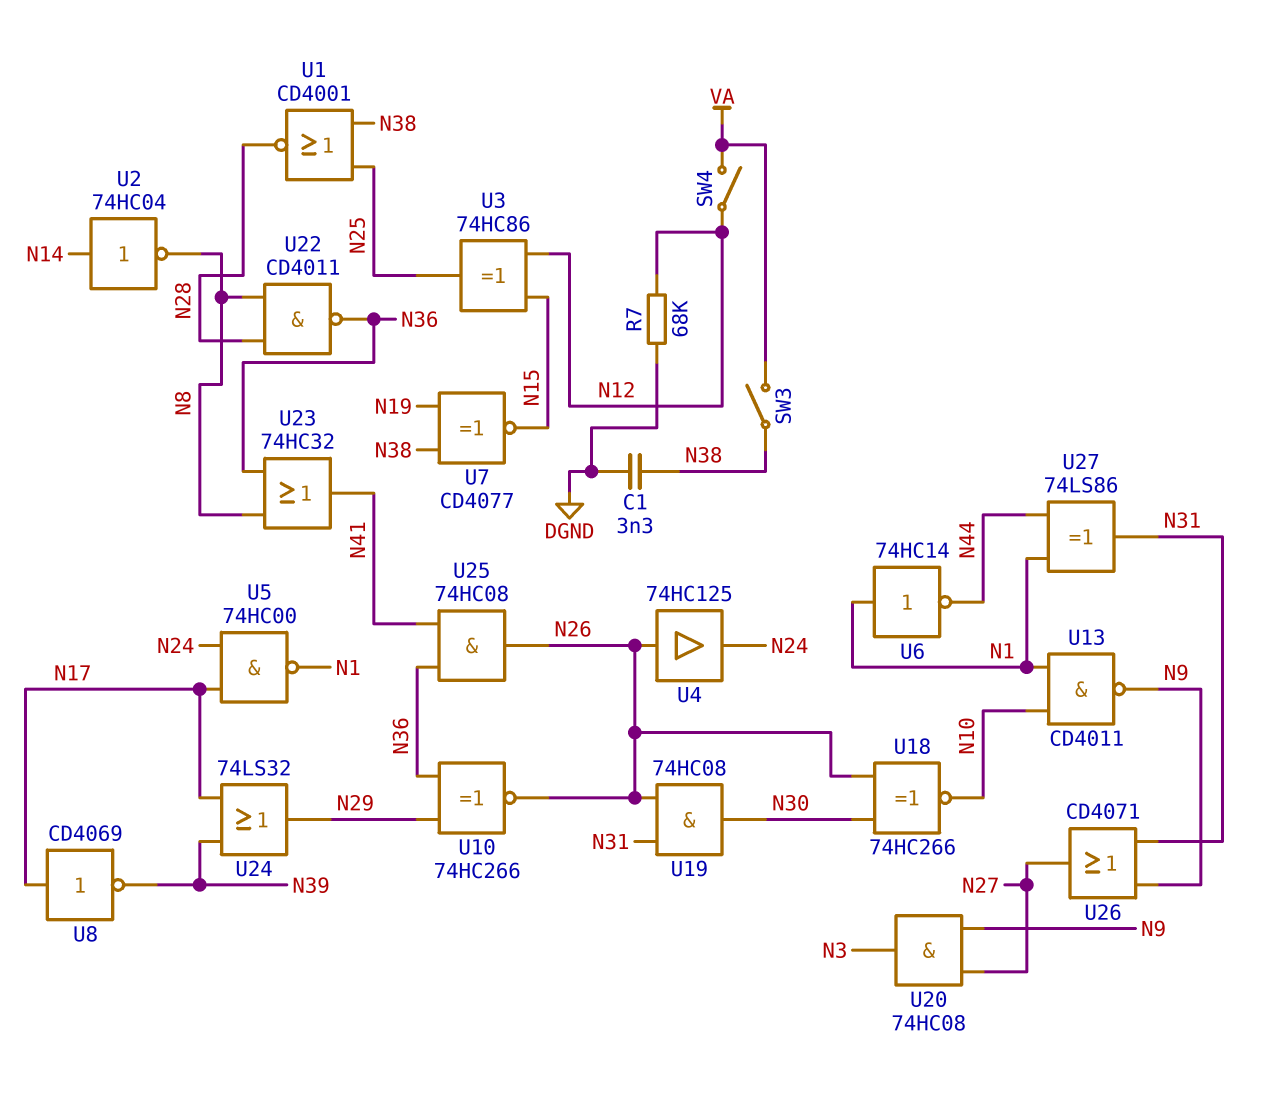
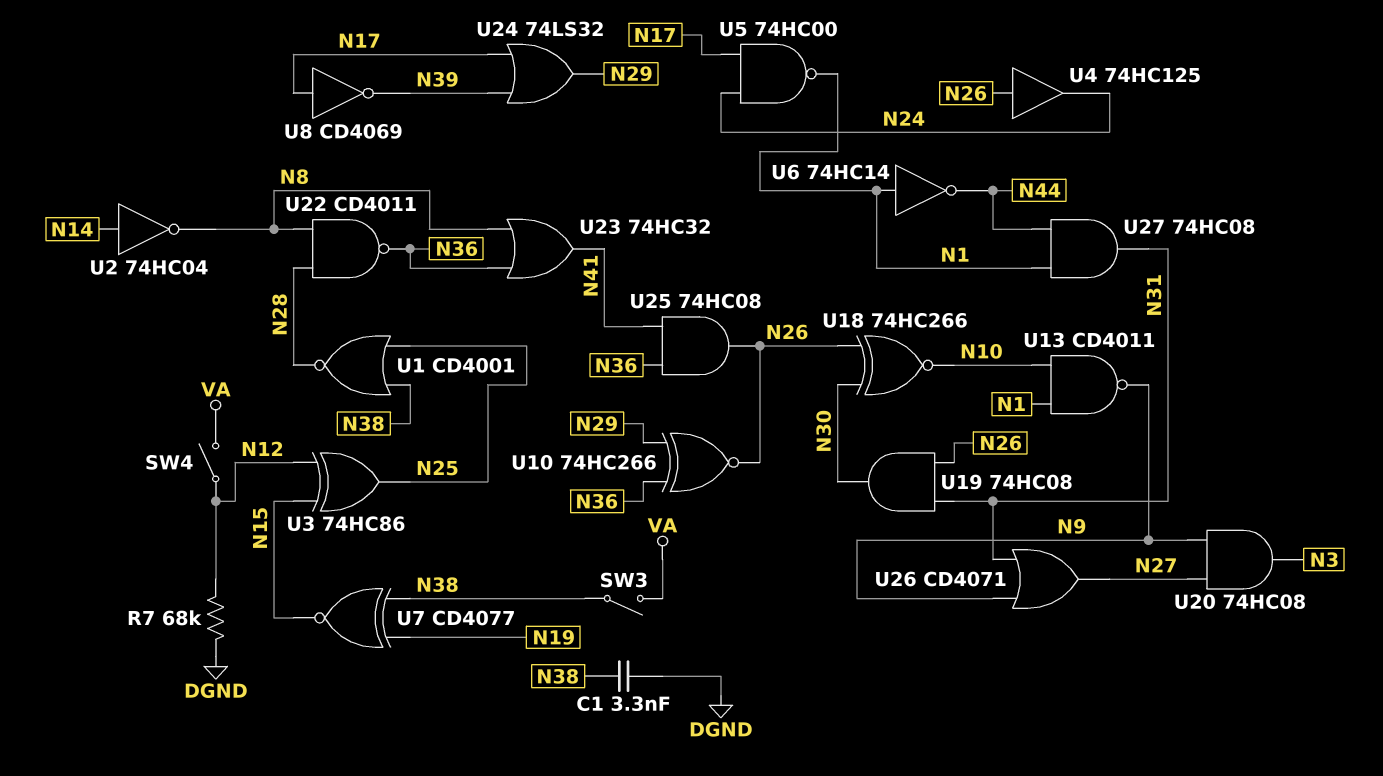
U27: XOR 74LS86 (in N1, in N44, out N31) -> AND 74HC08 (in N1, in N44, out N31)

